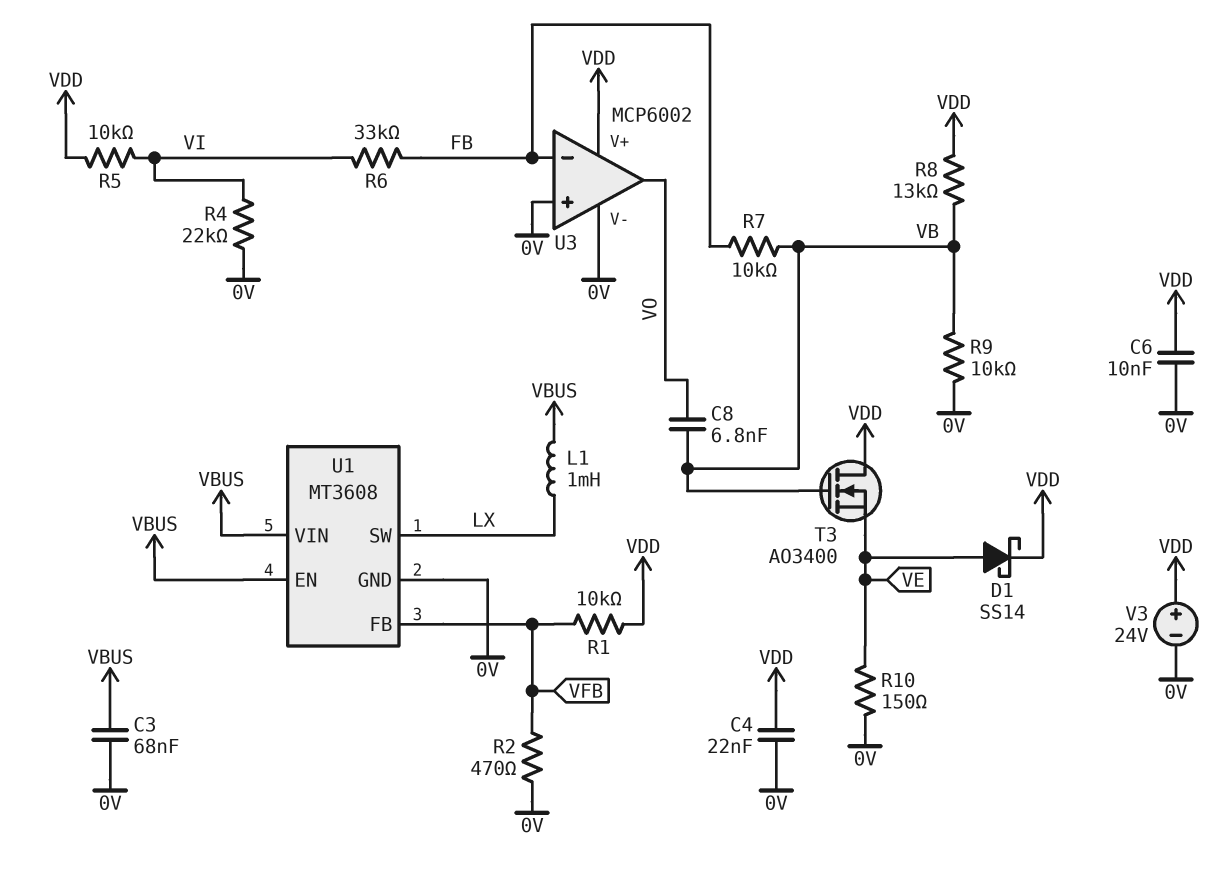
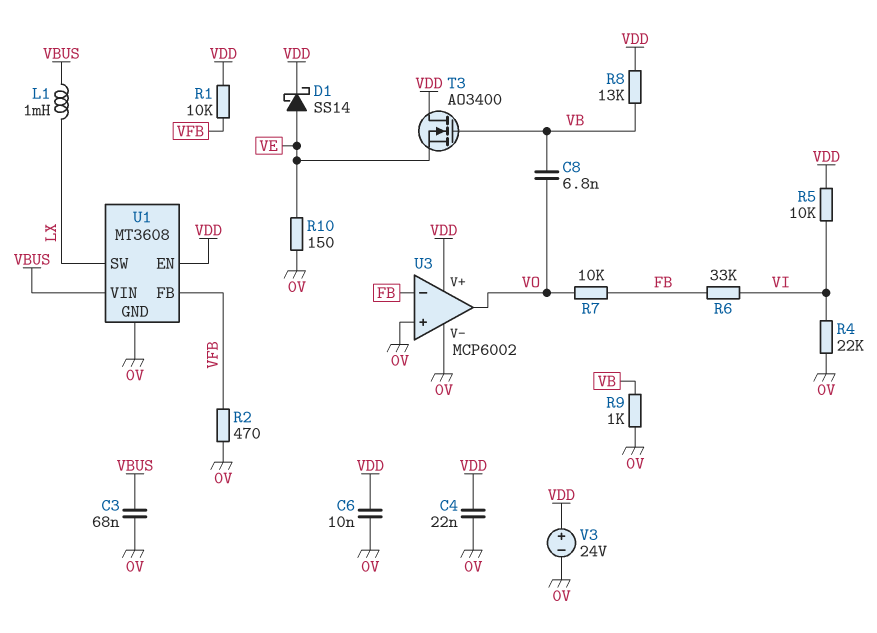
R7: 10k (FB, VB) -> 10k (FB, VO)
R9: 10k (0V, VB) -> 1k (0V, VB)
U1 pin EN: VBUS -> VDD

